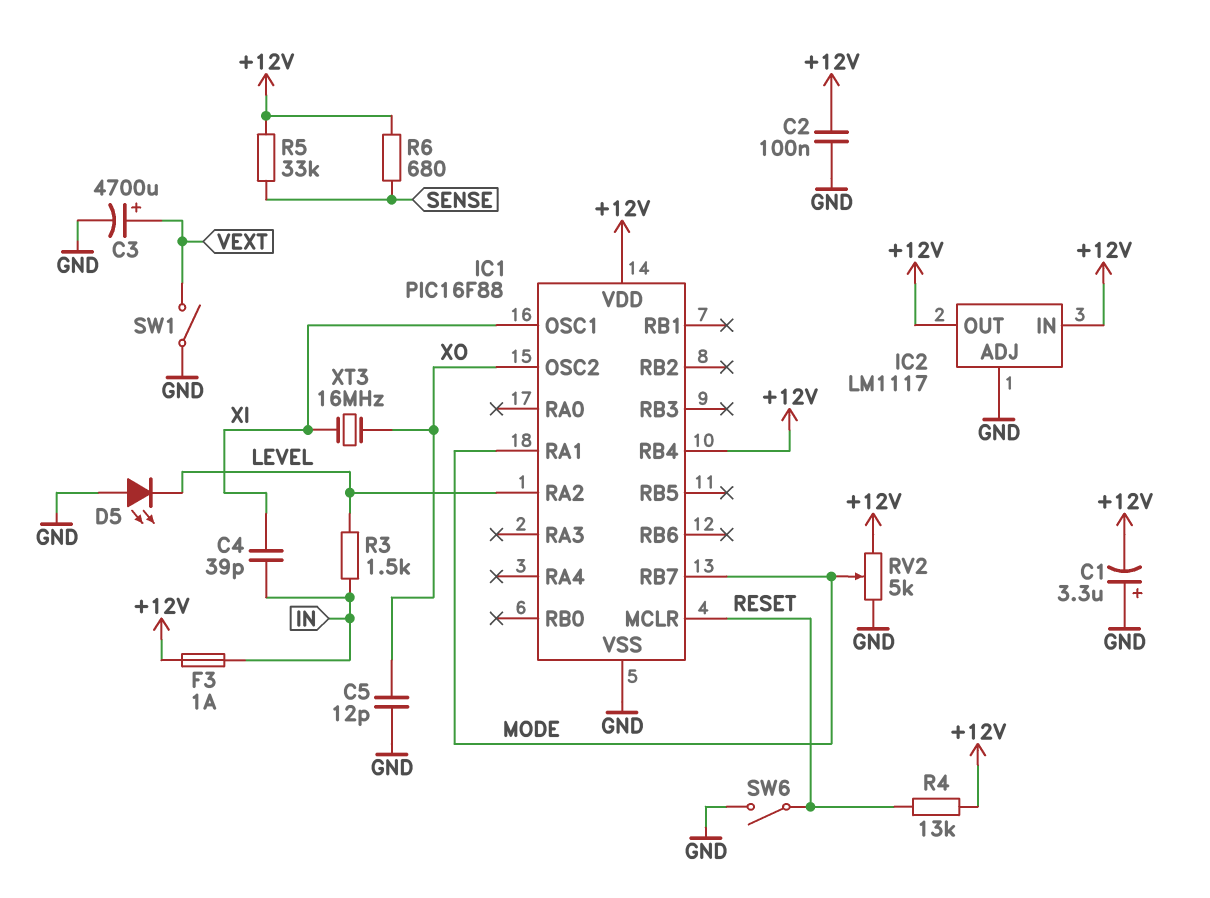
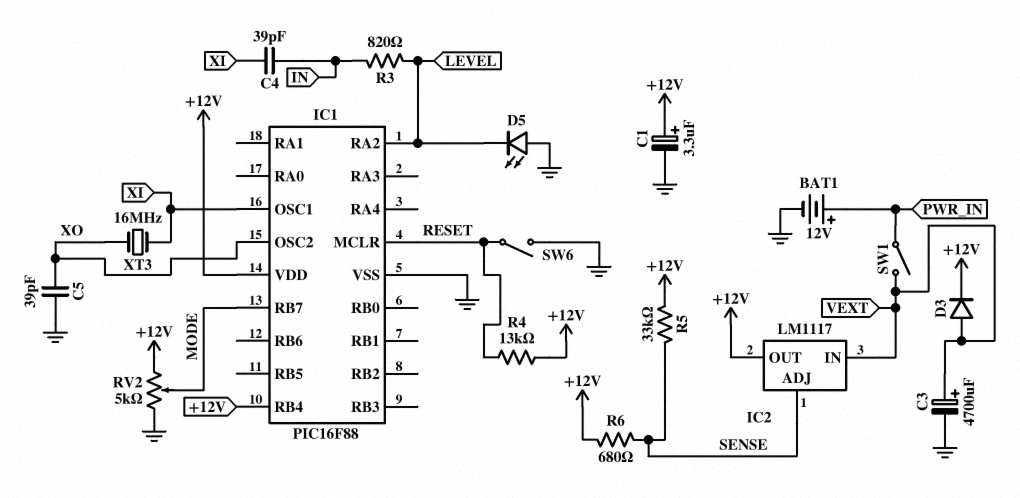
BAT1: none -> 12V (plus PWR_IN, minus GND)
C1: 3.3uF (plus GND, minus +12V) -> 3.3uF (plus +12V, minus GND)
C2: 100nF (+12V, GND) -> none
C5: 12pF (GND, XO) -> 39pF (GND, XO)
D3: none -> diode (A VEXT, K +12V)
F3: 1A (+12V, IN) -> none
IC1 pin RA1: MODE -> none
IC2 pin ADJ: GND -> SENSE
IC2 pin IN: +12V -> VEXT
R3: 1.5k (IN, LEVEL) -> 820 (IN, LEVEL)
SW1: switch (GND, VEXT) -> switch (PWR_IN, VEXT)

